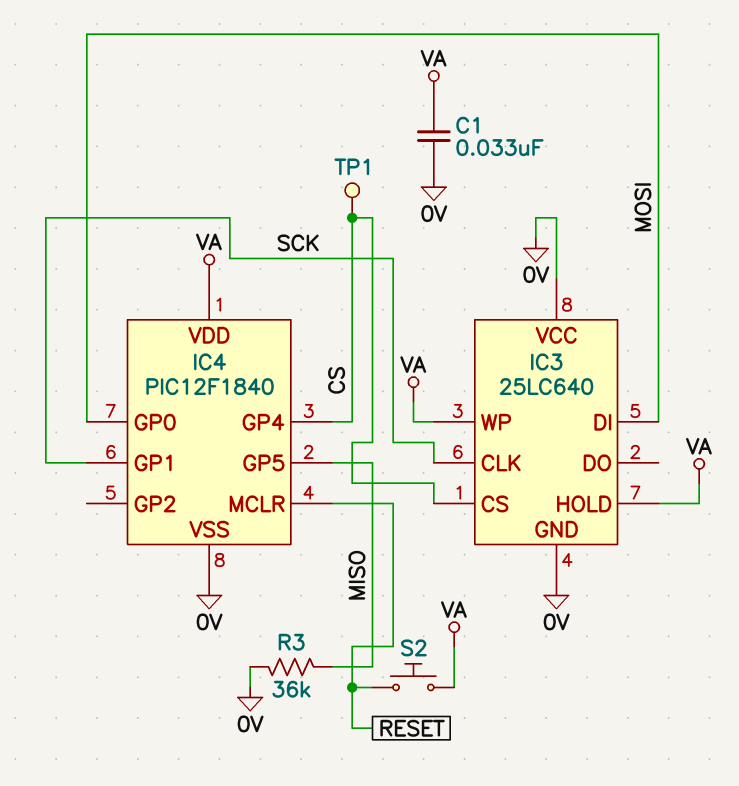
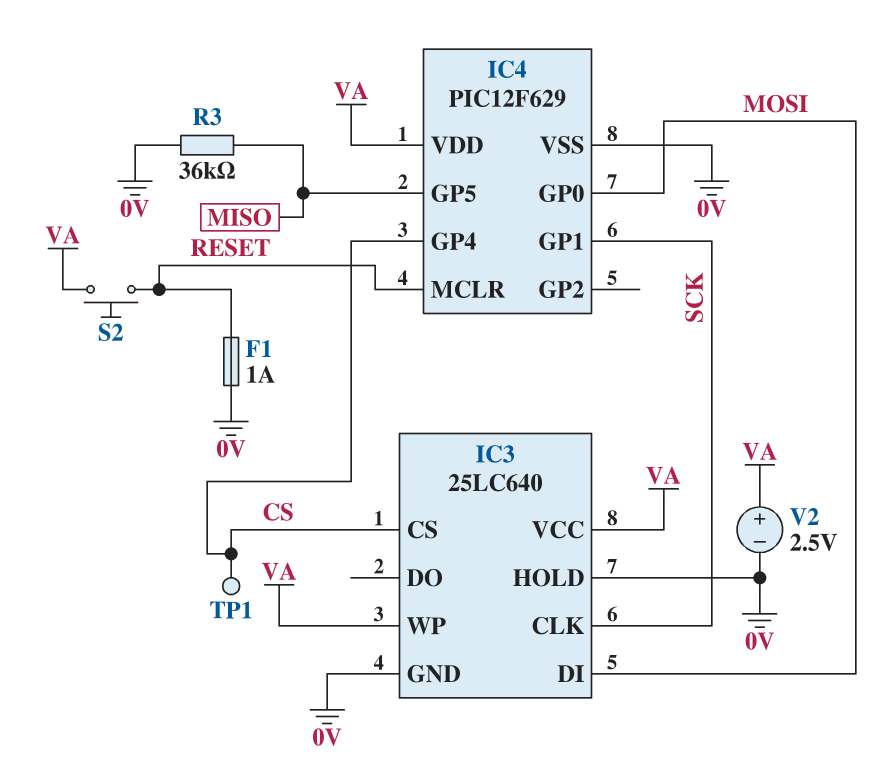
C1: 33nF (0V, VA) -> none
F1: none -> 1A (0V, RESET)
IC3 pin HOLD: VA -> 0V
IC3 pin VCC: 0V -> VA
IC4: PIC12F1840 -> PIC12F629
V2: none -> 2.5V (plus VA, minus 0V)

